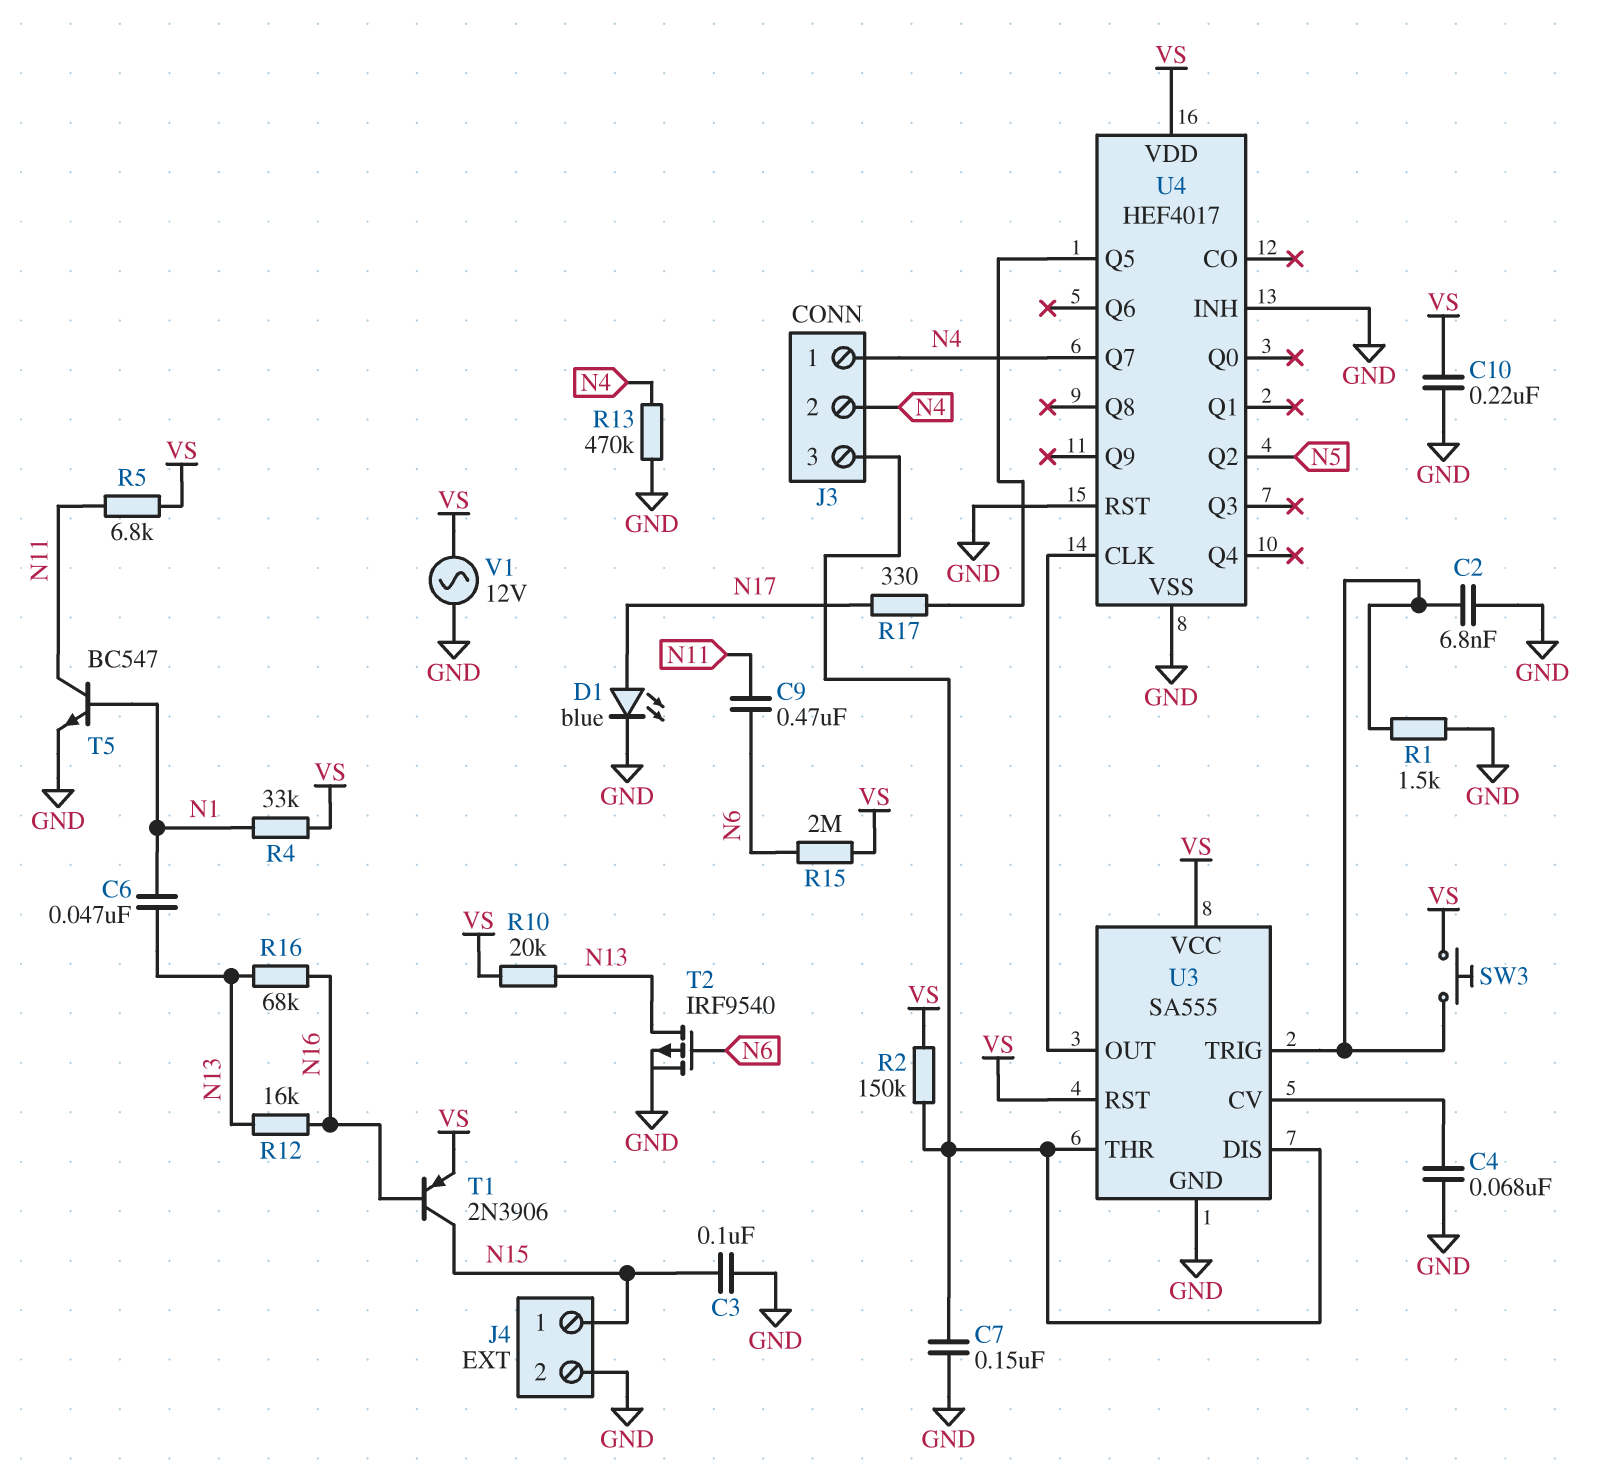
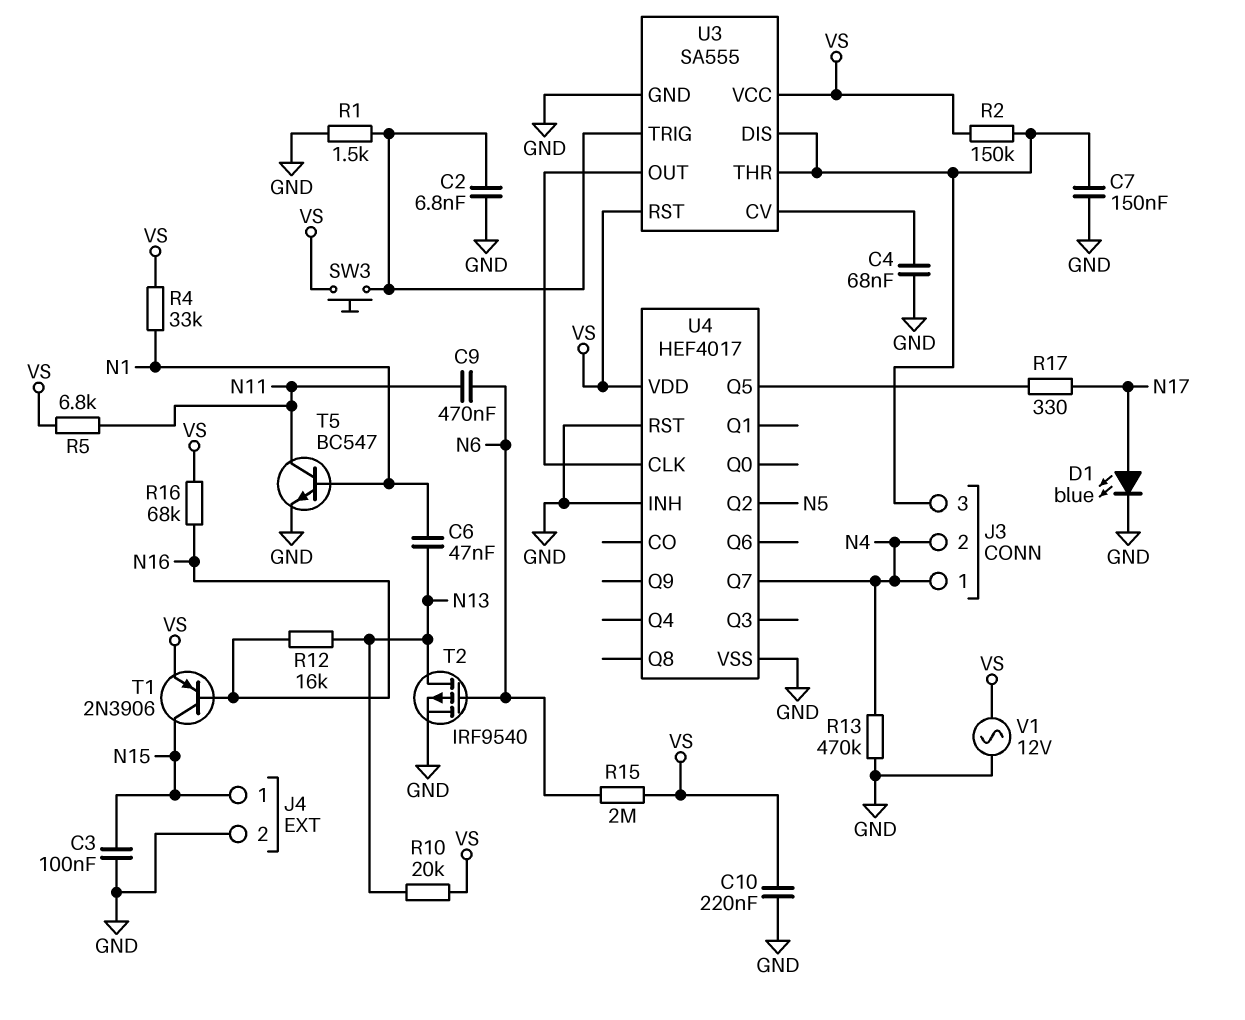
R16: 68k (N13, N16) -> 68k (N16, VS)

